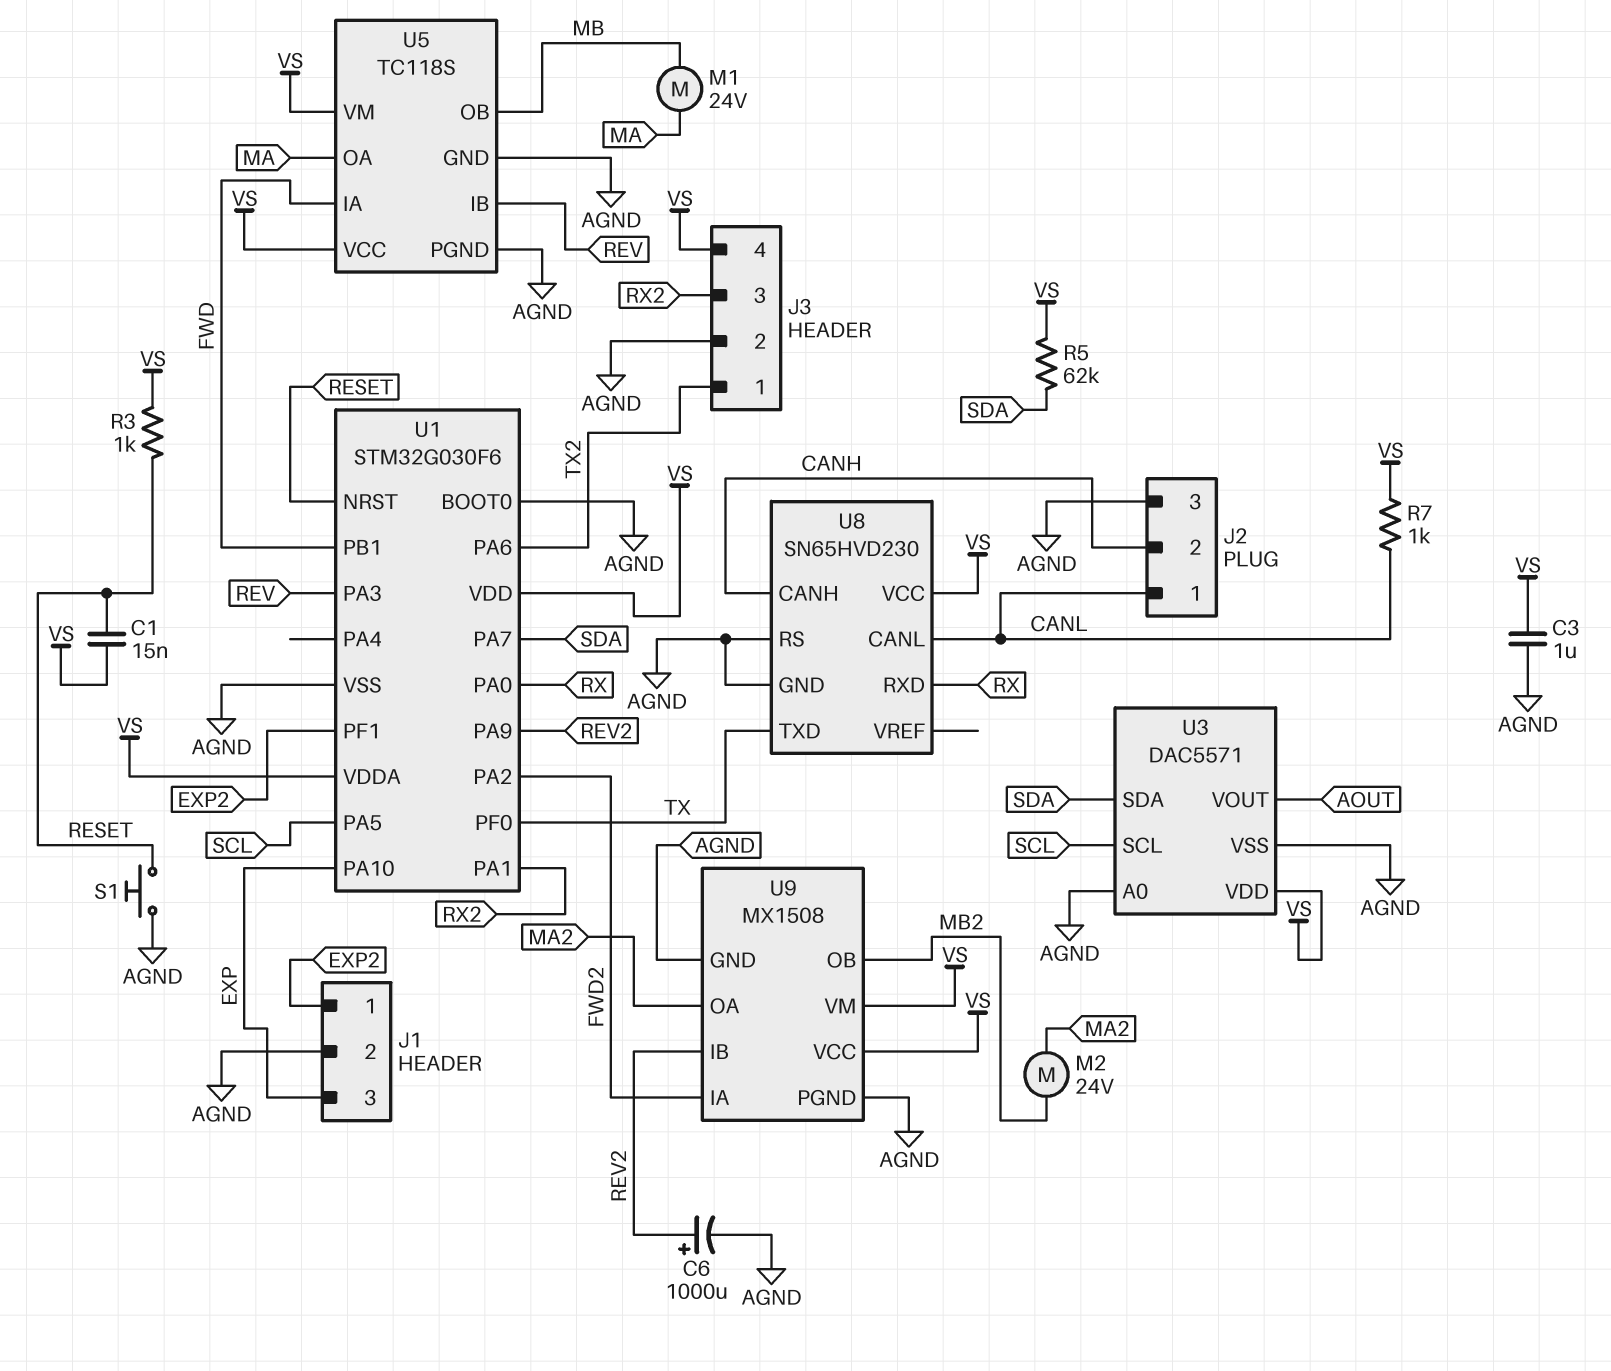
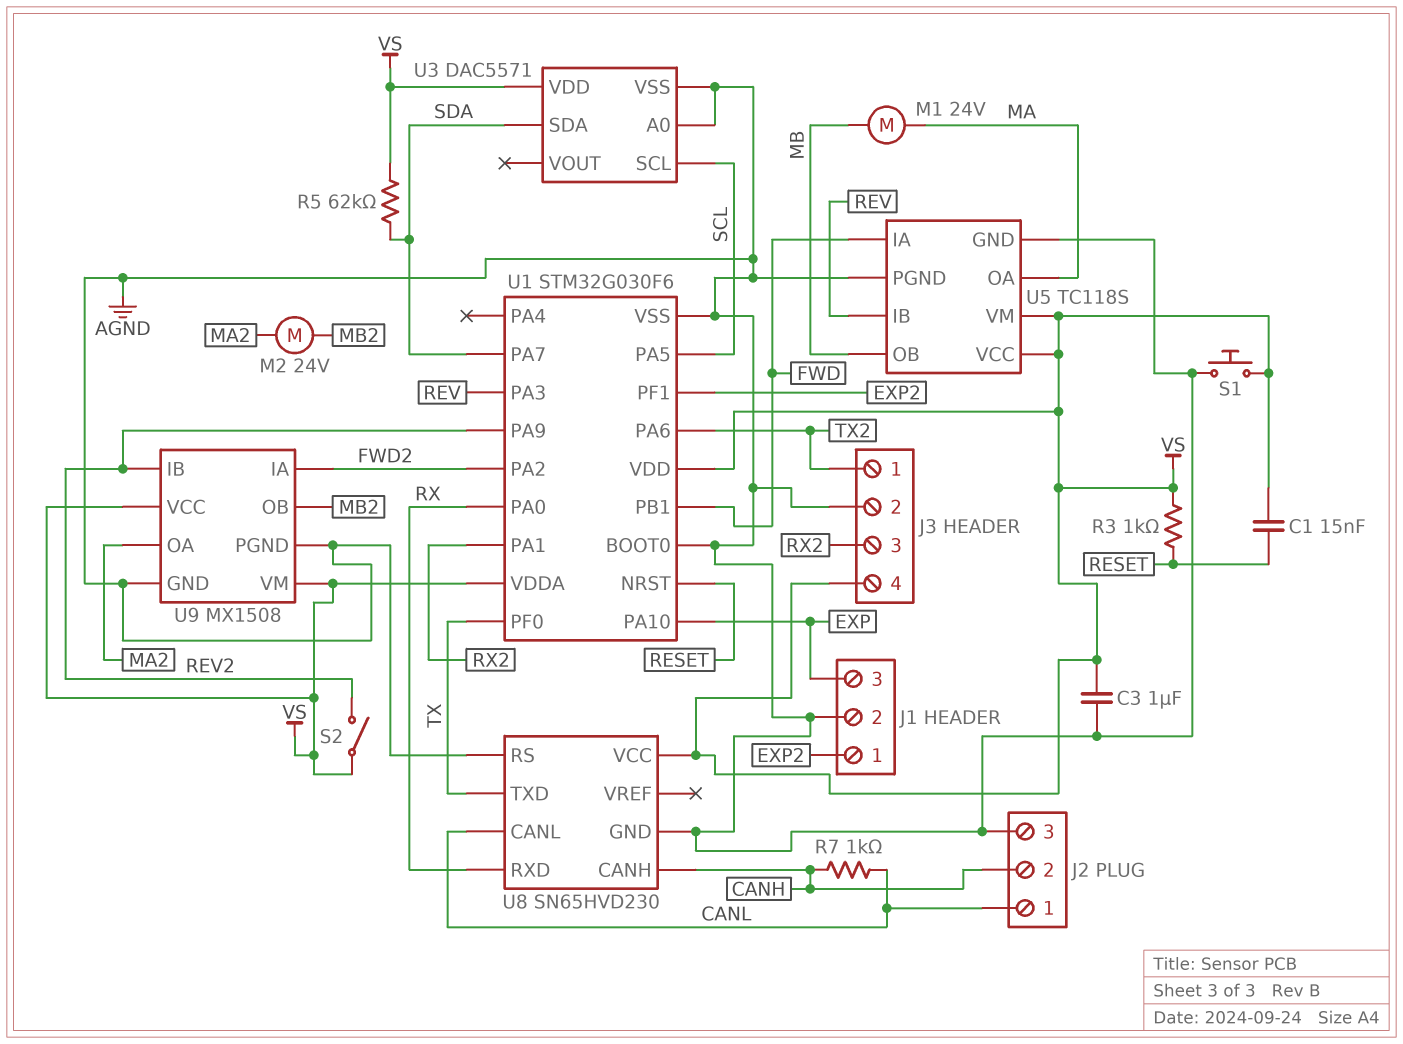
C6: 1000uF (plus REV2, minus AGND) -> none
R7: 1k (CANL, VS) -> 1k (CANH, CANL)
S1: button (AGND, RESET) -> button (AGND, VS)
S2: none -> switch (REV2, VS)
U3 pin VOUT: AOUT -> none

